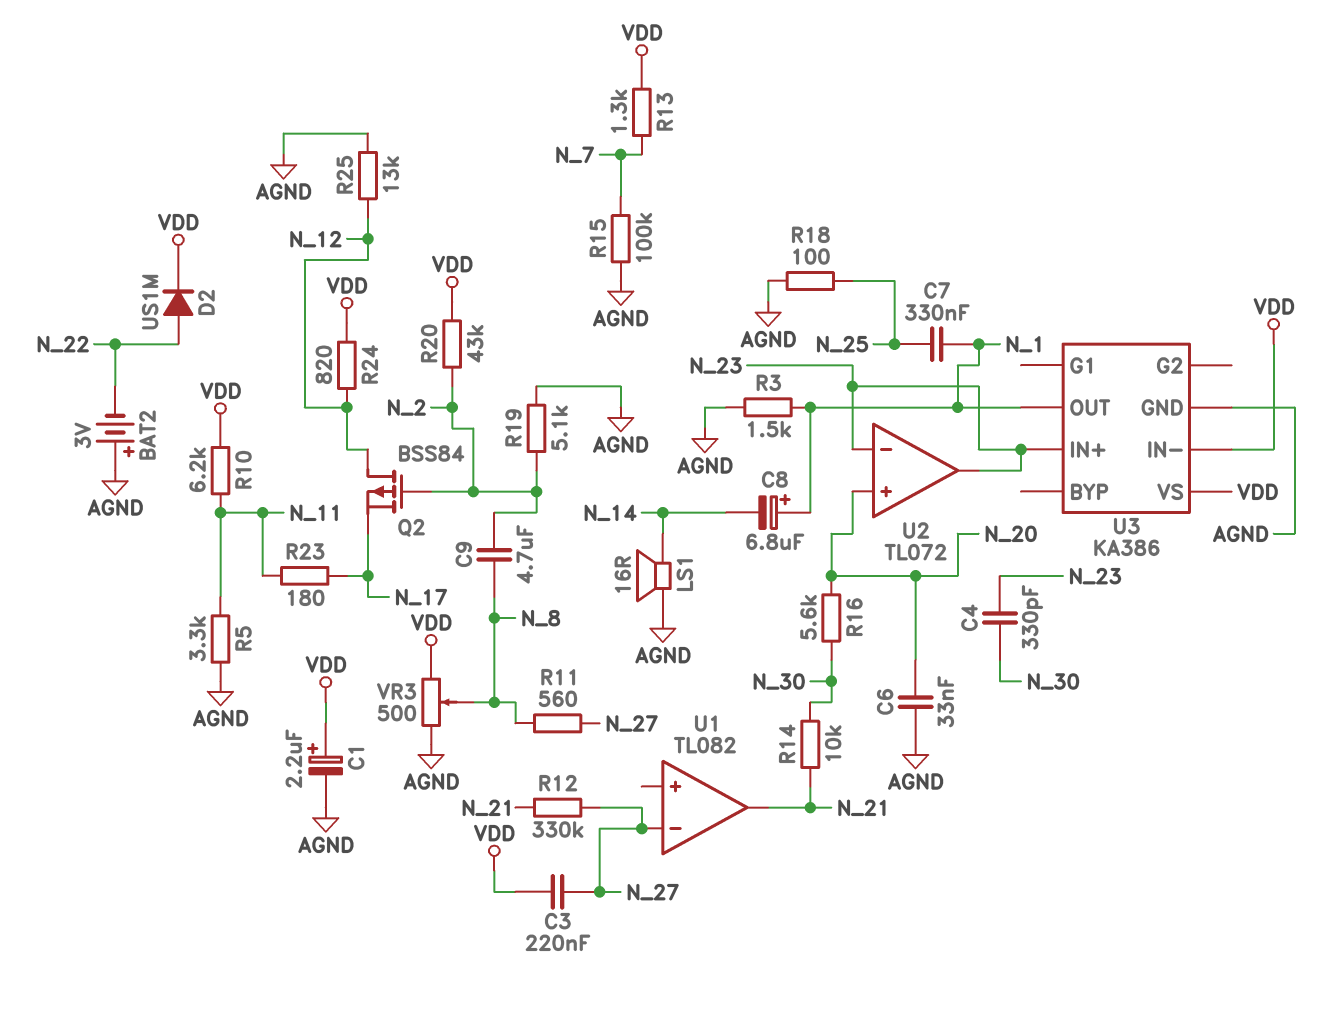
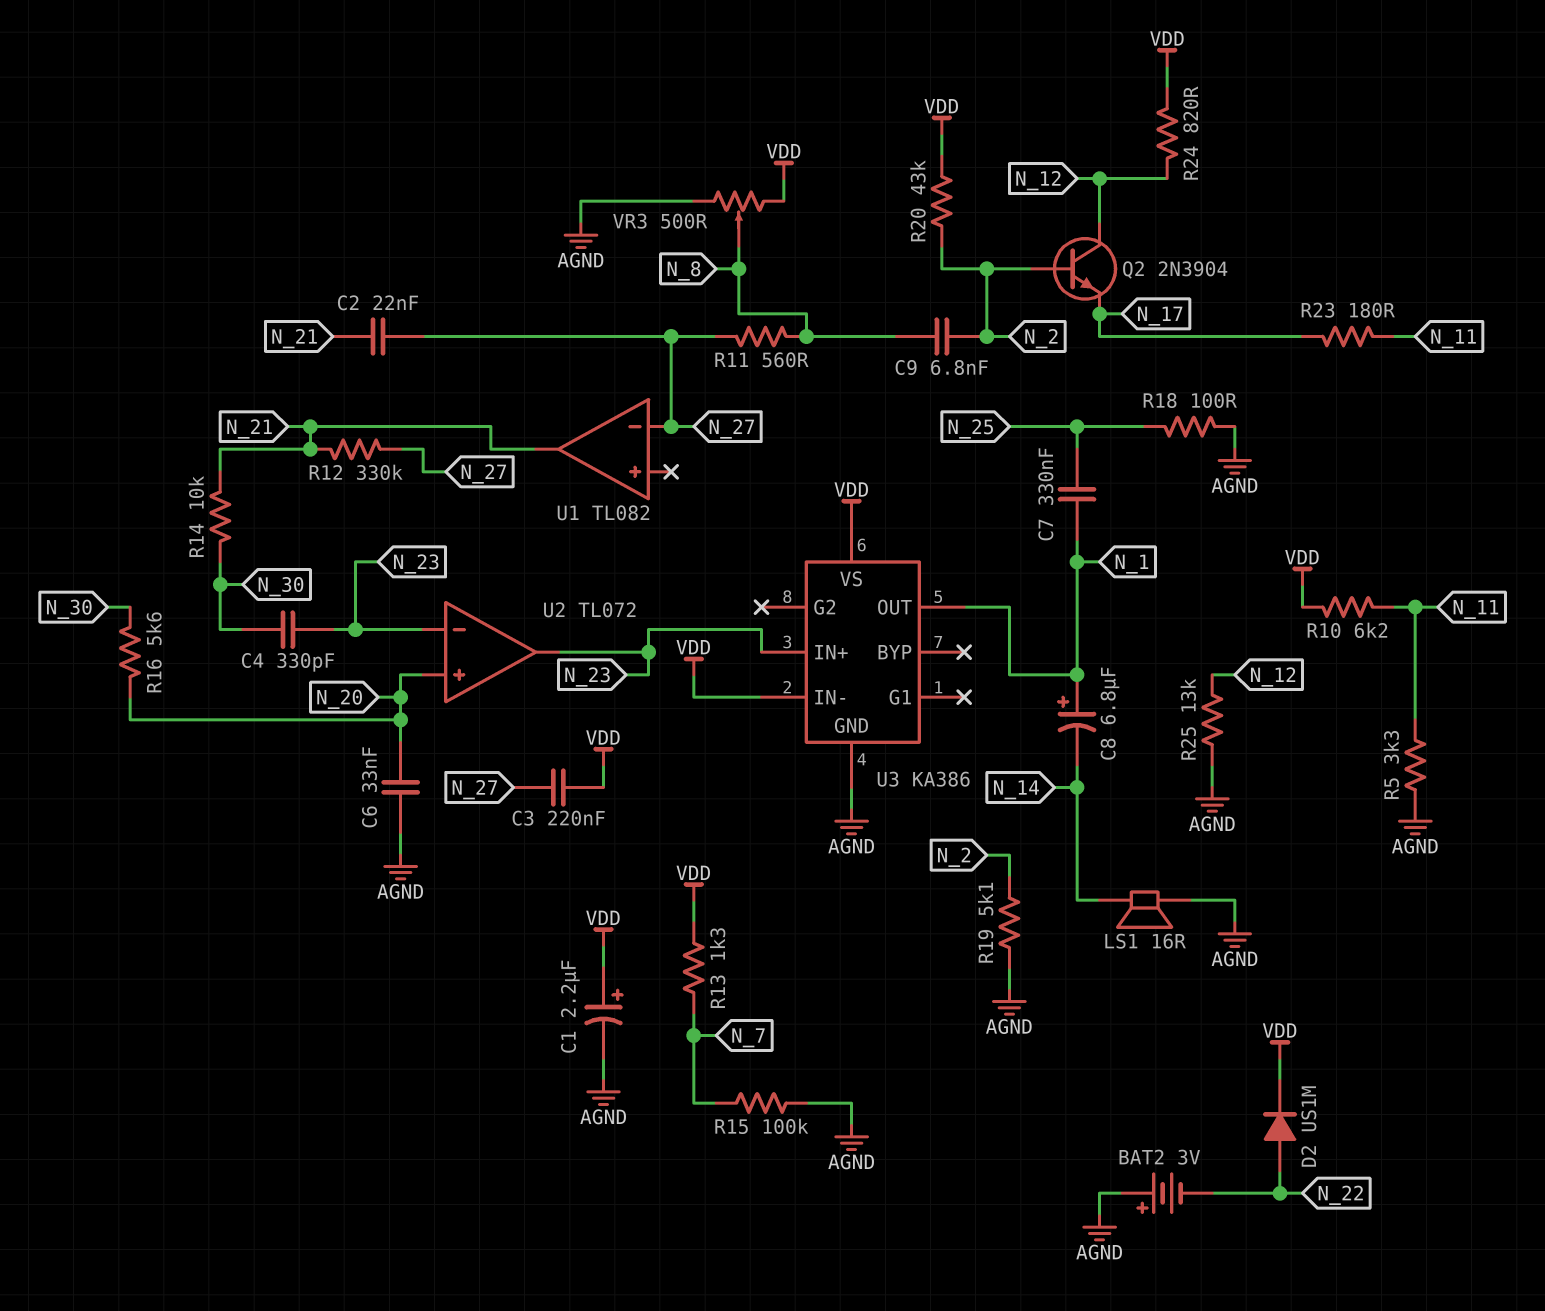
C2: none -> 22nF (N_21, N_27)
C9: 4.7uF (N_2, N_8) -> 6.8nF (N_2, N_8)
Q2: PMOS BSS84 (G N_2, D N_12, S N_17) -> NPN 2N3904 (B N_2, C N_12, E N_17)
R3: 1.5k (AGND, N_1) -> none

